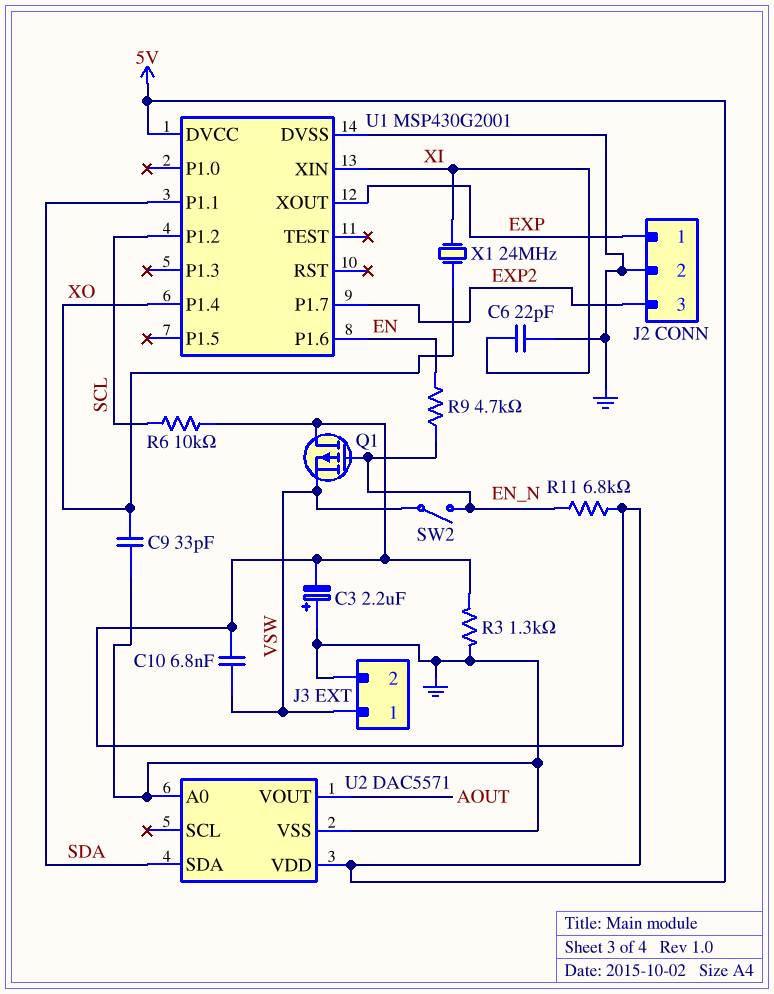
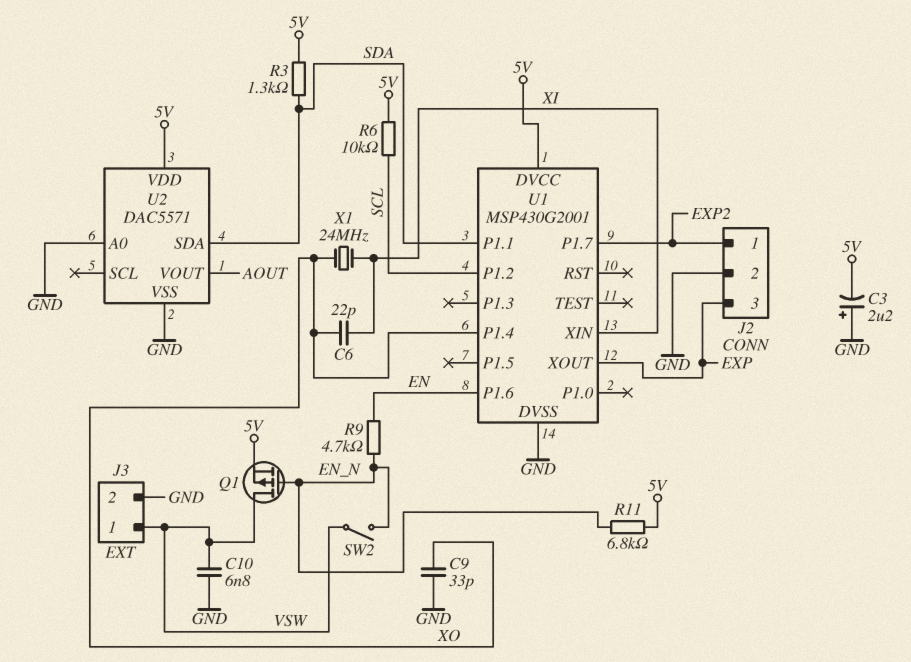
C6: 22pF (GND, XI) -> 22pF (XI, XO)
C10: 6.8nF (5V, VSW) -> 6.8nF (GND, VSW)
J2 pin 1: EXP -> EXP2
J2 pin 3: EXP2 -> EXP
Q1: PMOS (G EN_N, D 5V, S VSW) -> PMOS (G EN_N, D VSW, S 5V)
R3: 1.3k (5V, GND) -> 1.3k (5V, SDA)

